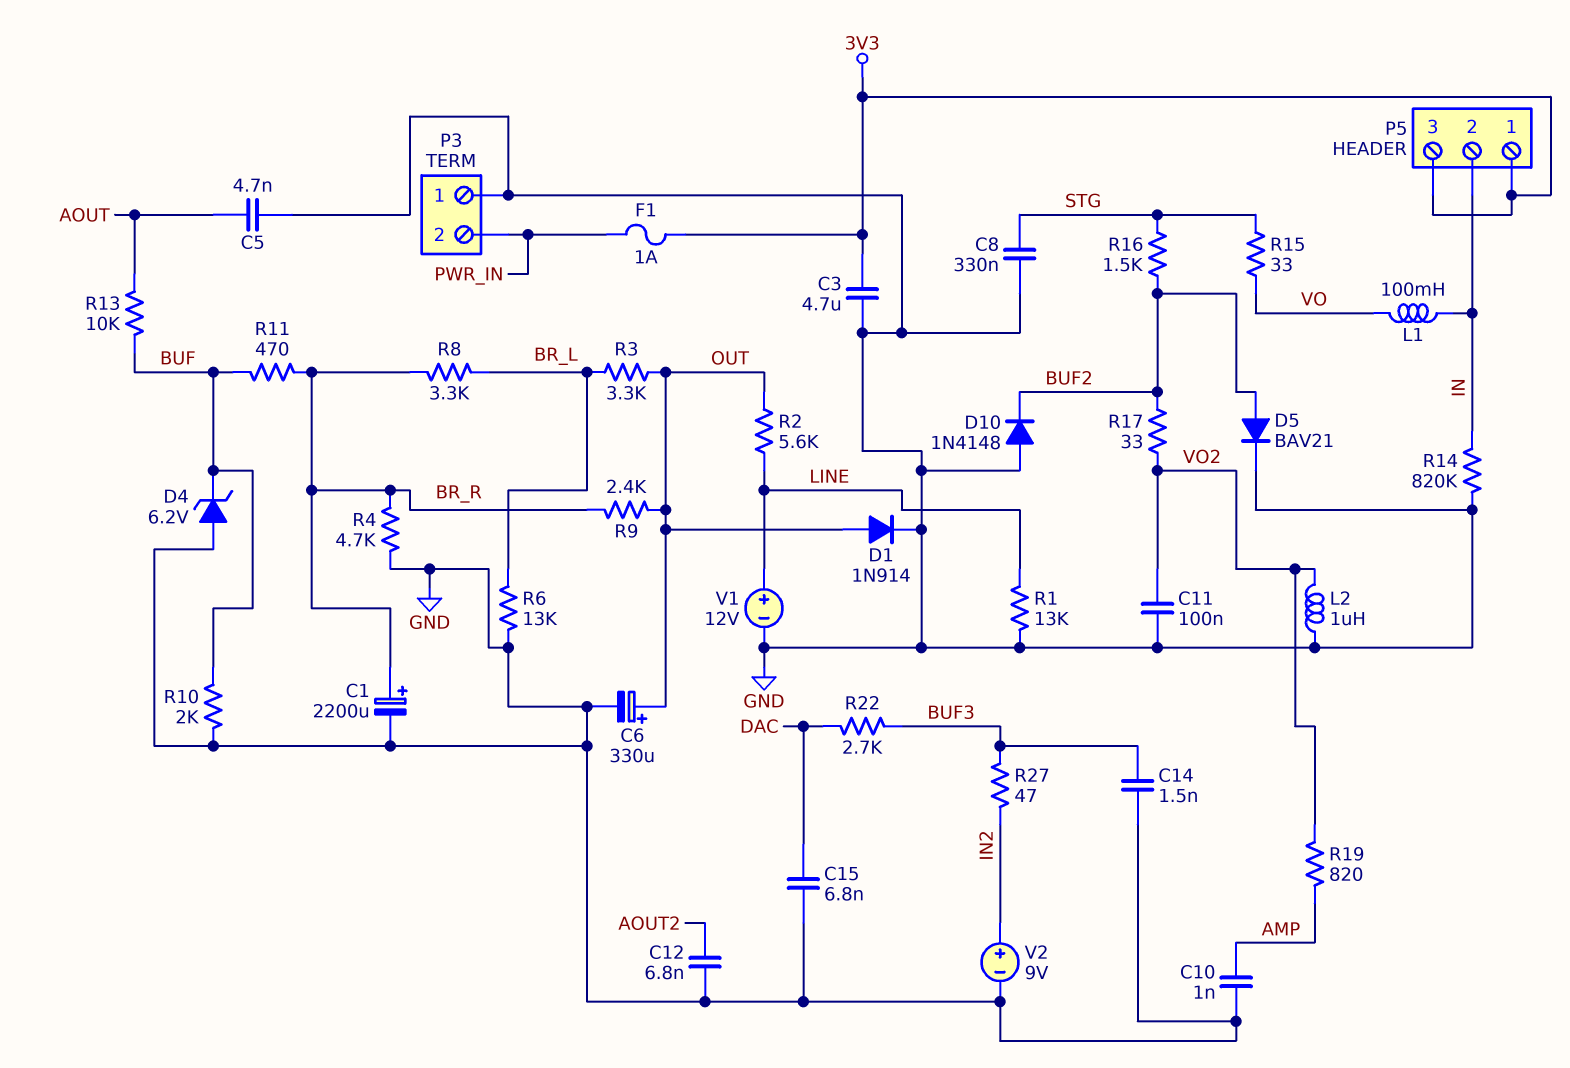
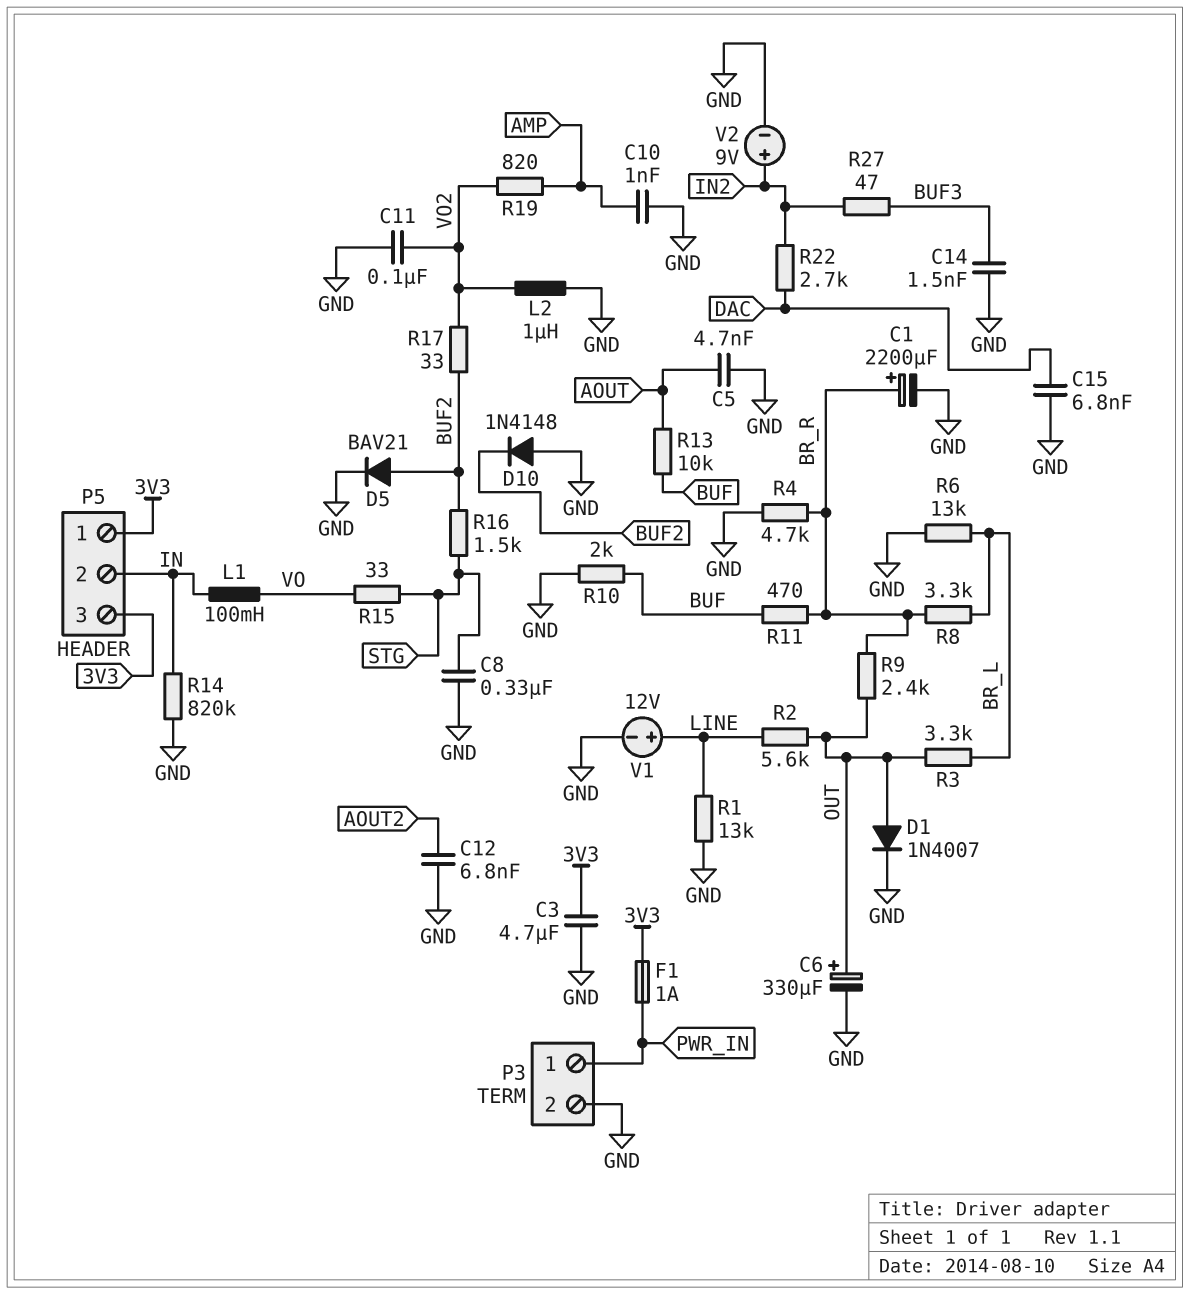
D1: diode 1N914 (A OUT, K GND) -> diode 1N4007 (A OUT, K GND)
D4: zener 6.2V (A GND, K BUF) -> none
P3 pin 1: GND -> PWR_IN
P3 pin 2: PWR_IN -> GND
R22: 2.7k (BUF3, DAC) -> 2.7k (DAC, IN2)

